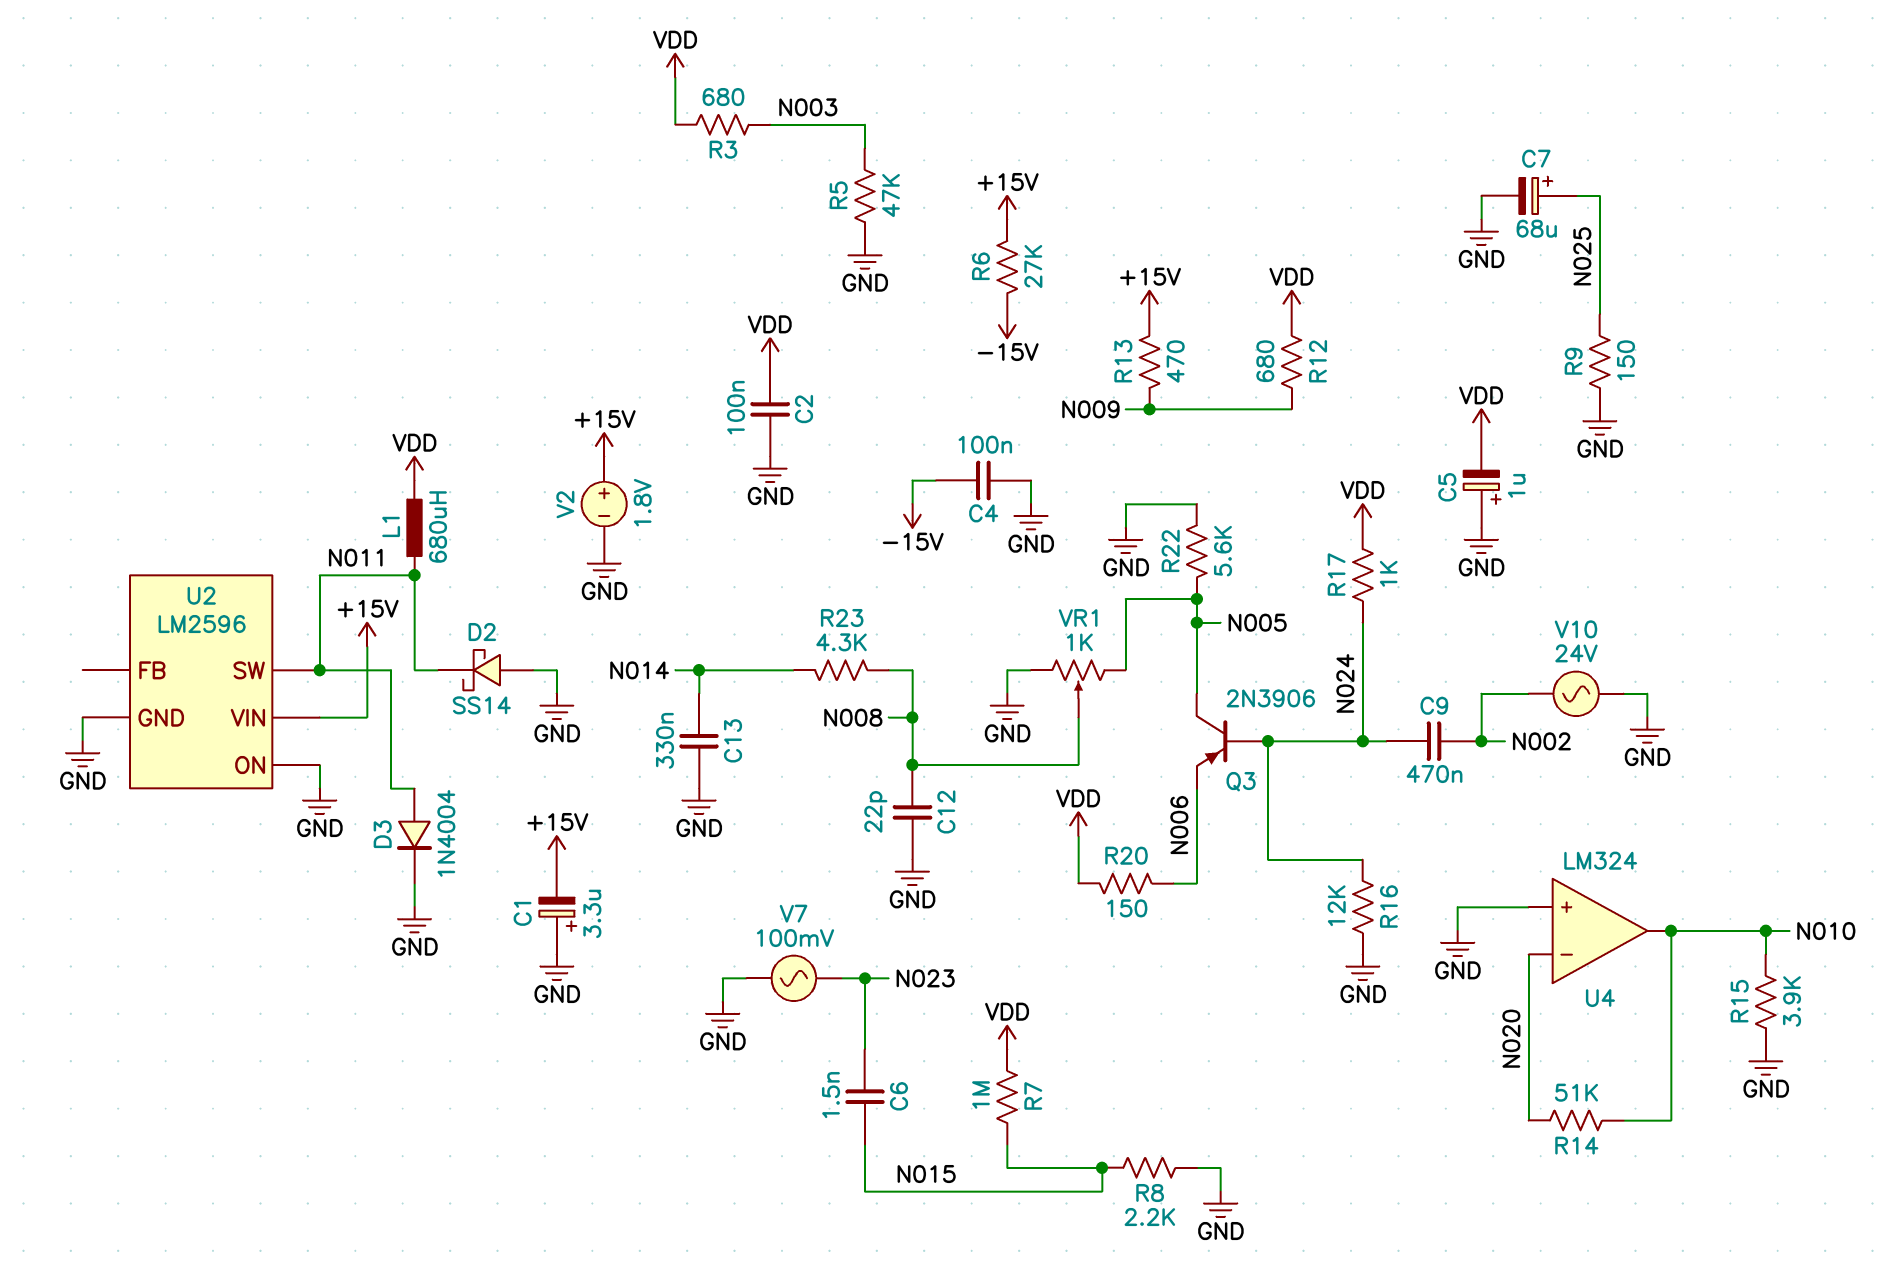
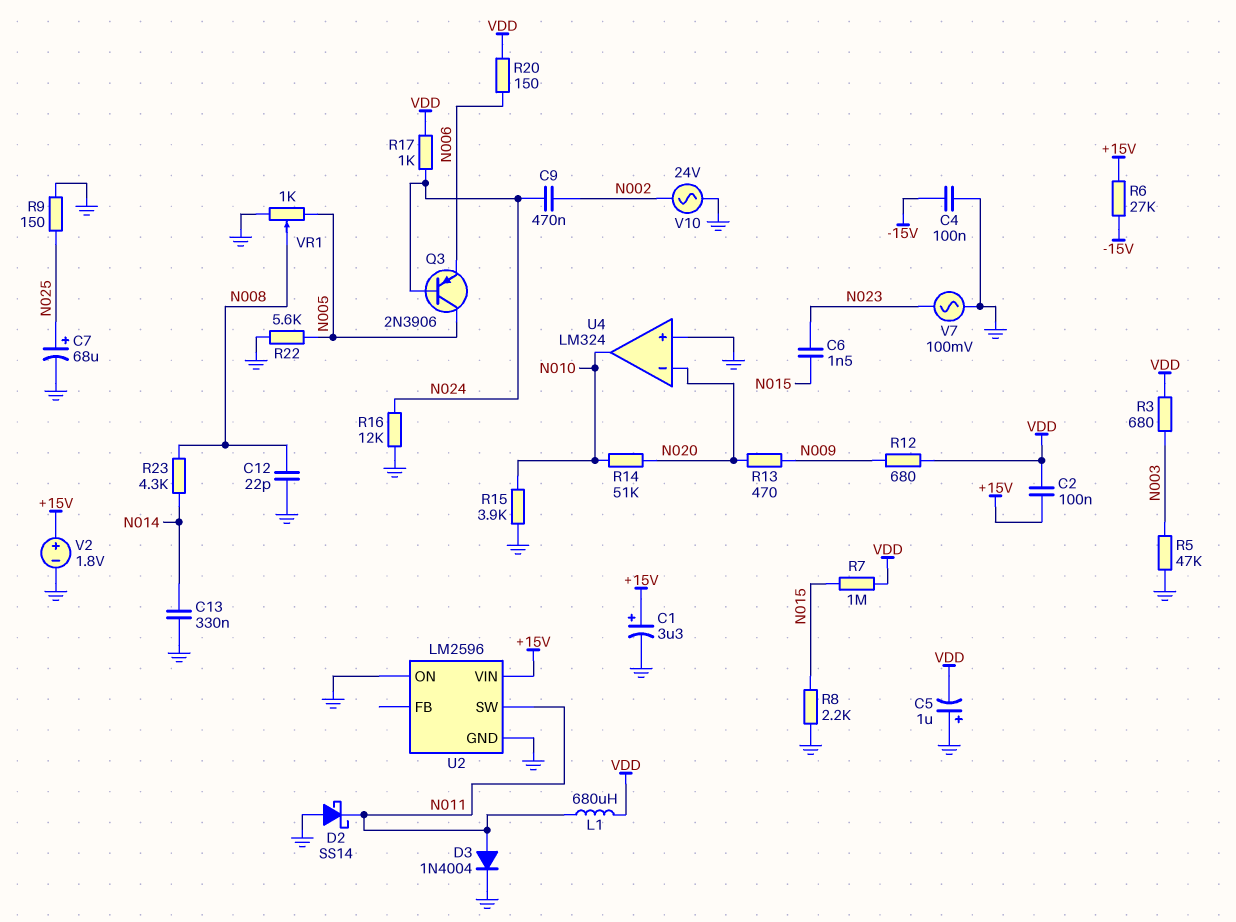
C1: 3.3uF (plus GND, minus +15V) -> 3.3uF (plus +15V, minus GND)
C2: 100nF (GND, VDD) -> 100nF (+15V, VDD)
R13: 470 (+15V, N009) -> 470 (N009, N020)

